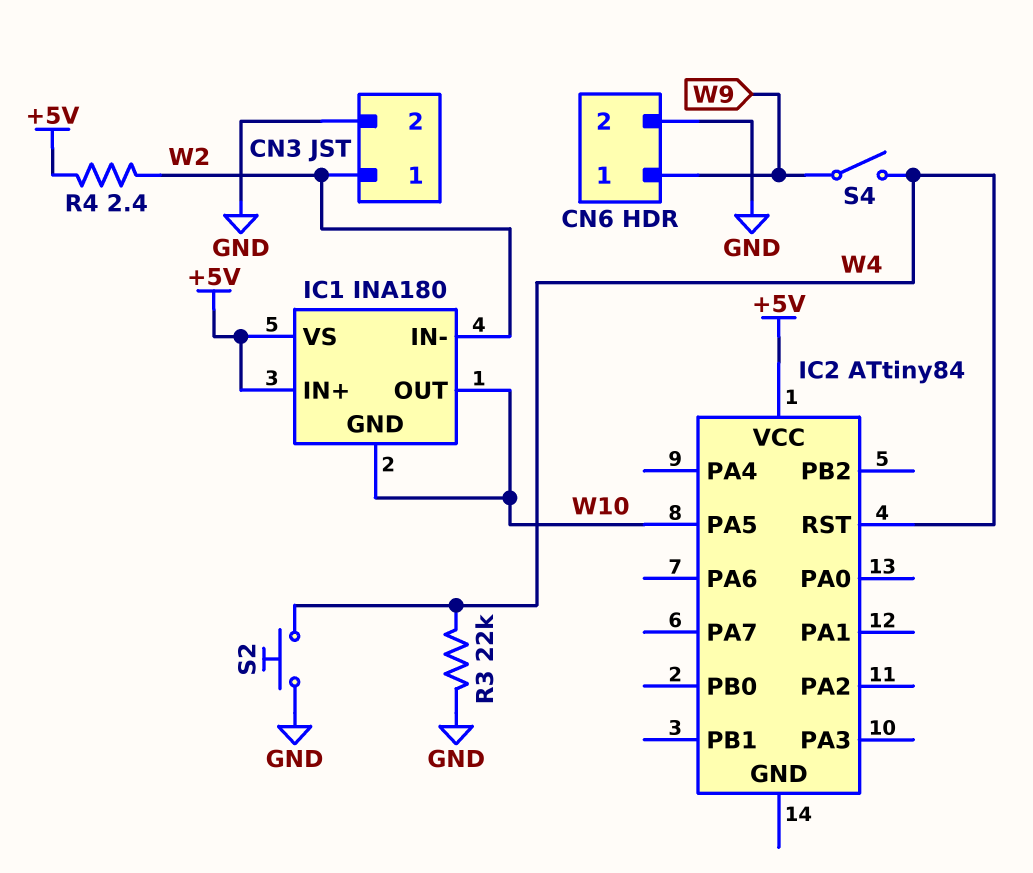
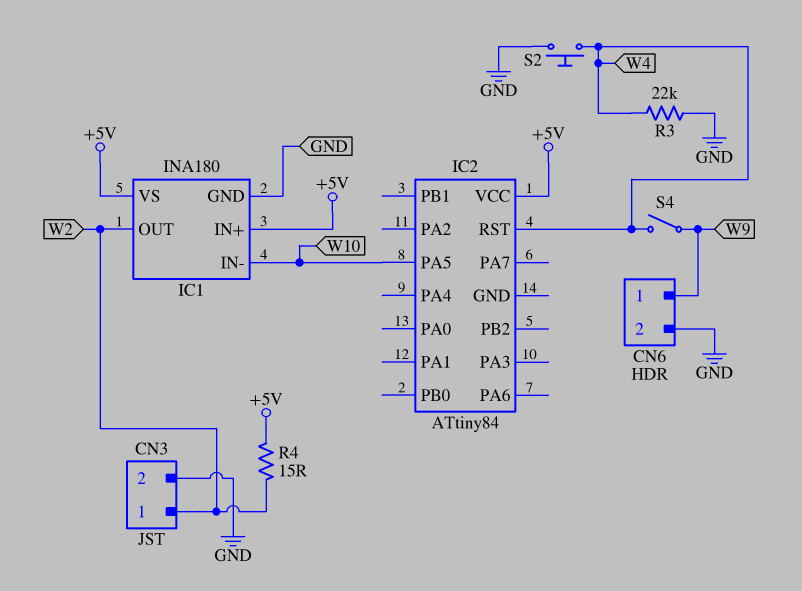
IC1 pin GND: W10 -> GND
IC1 pin IN-: W2 -> W10
IC1 pin OUT: W10 -> W2
R4: 2.4 (+5V, W2) -> 15 (+5V, W2)

